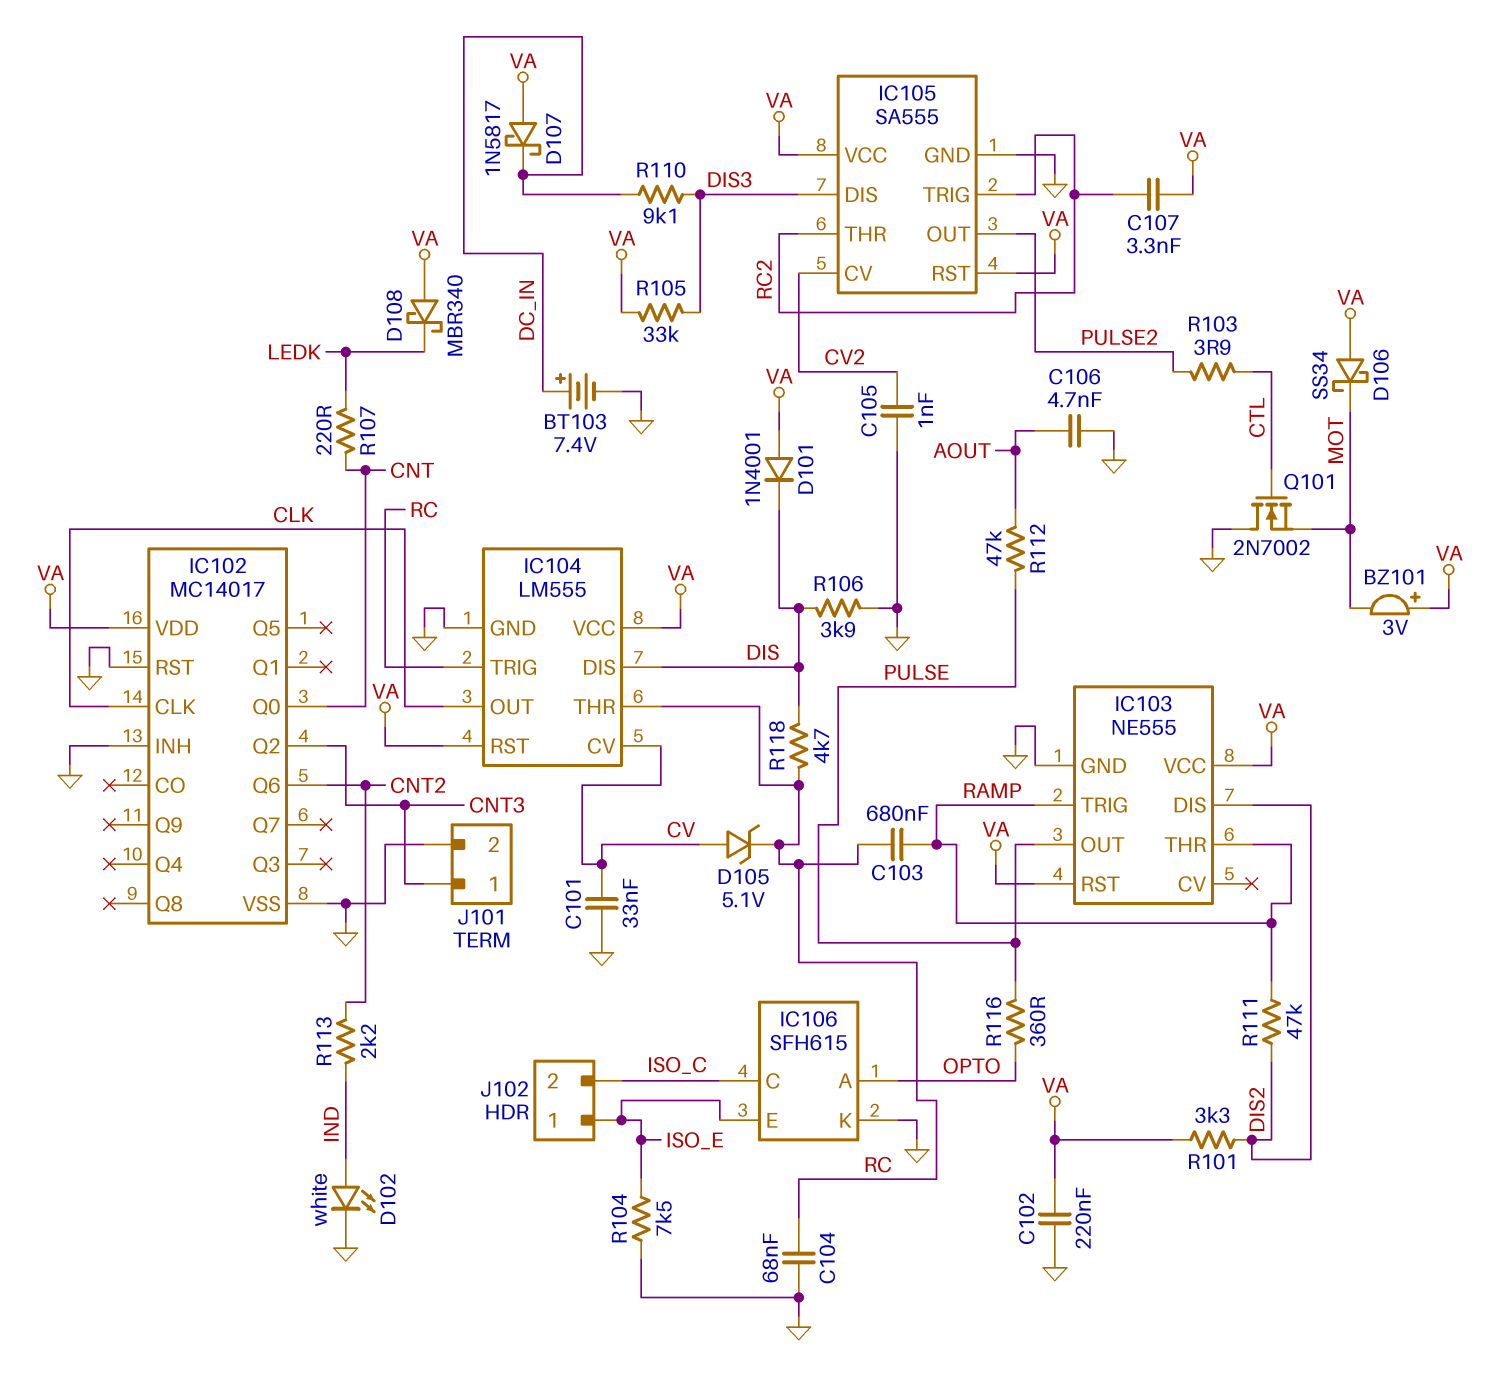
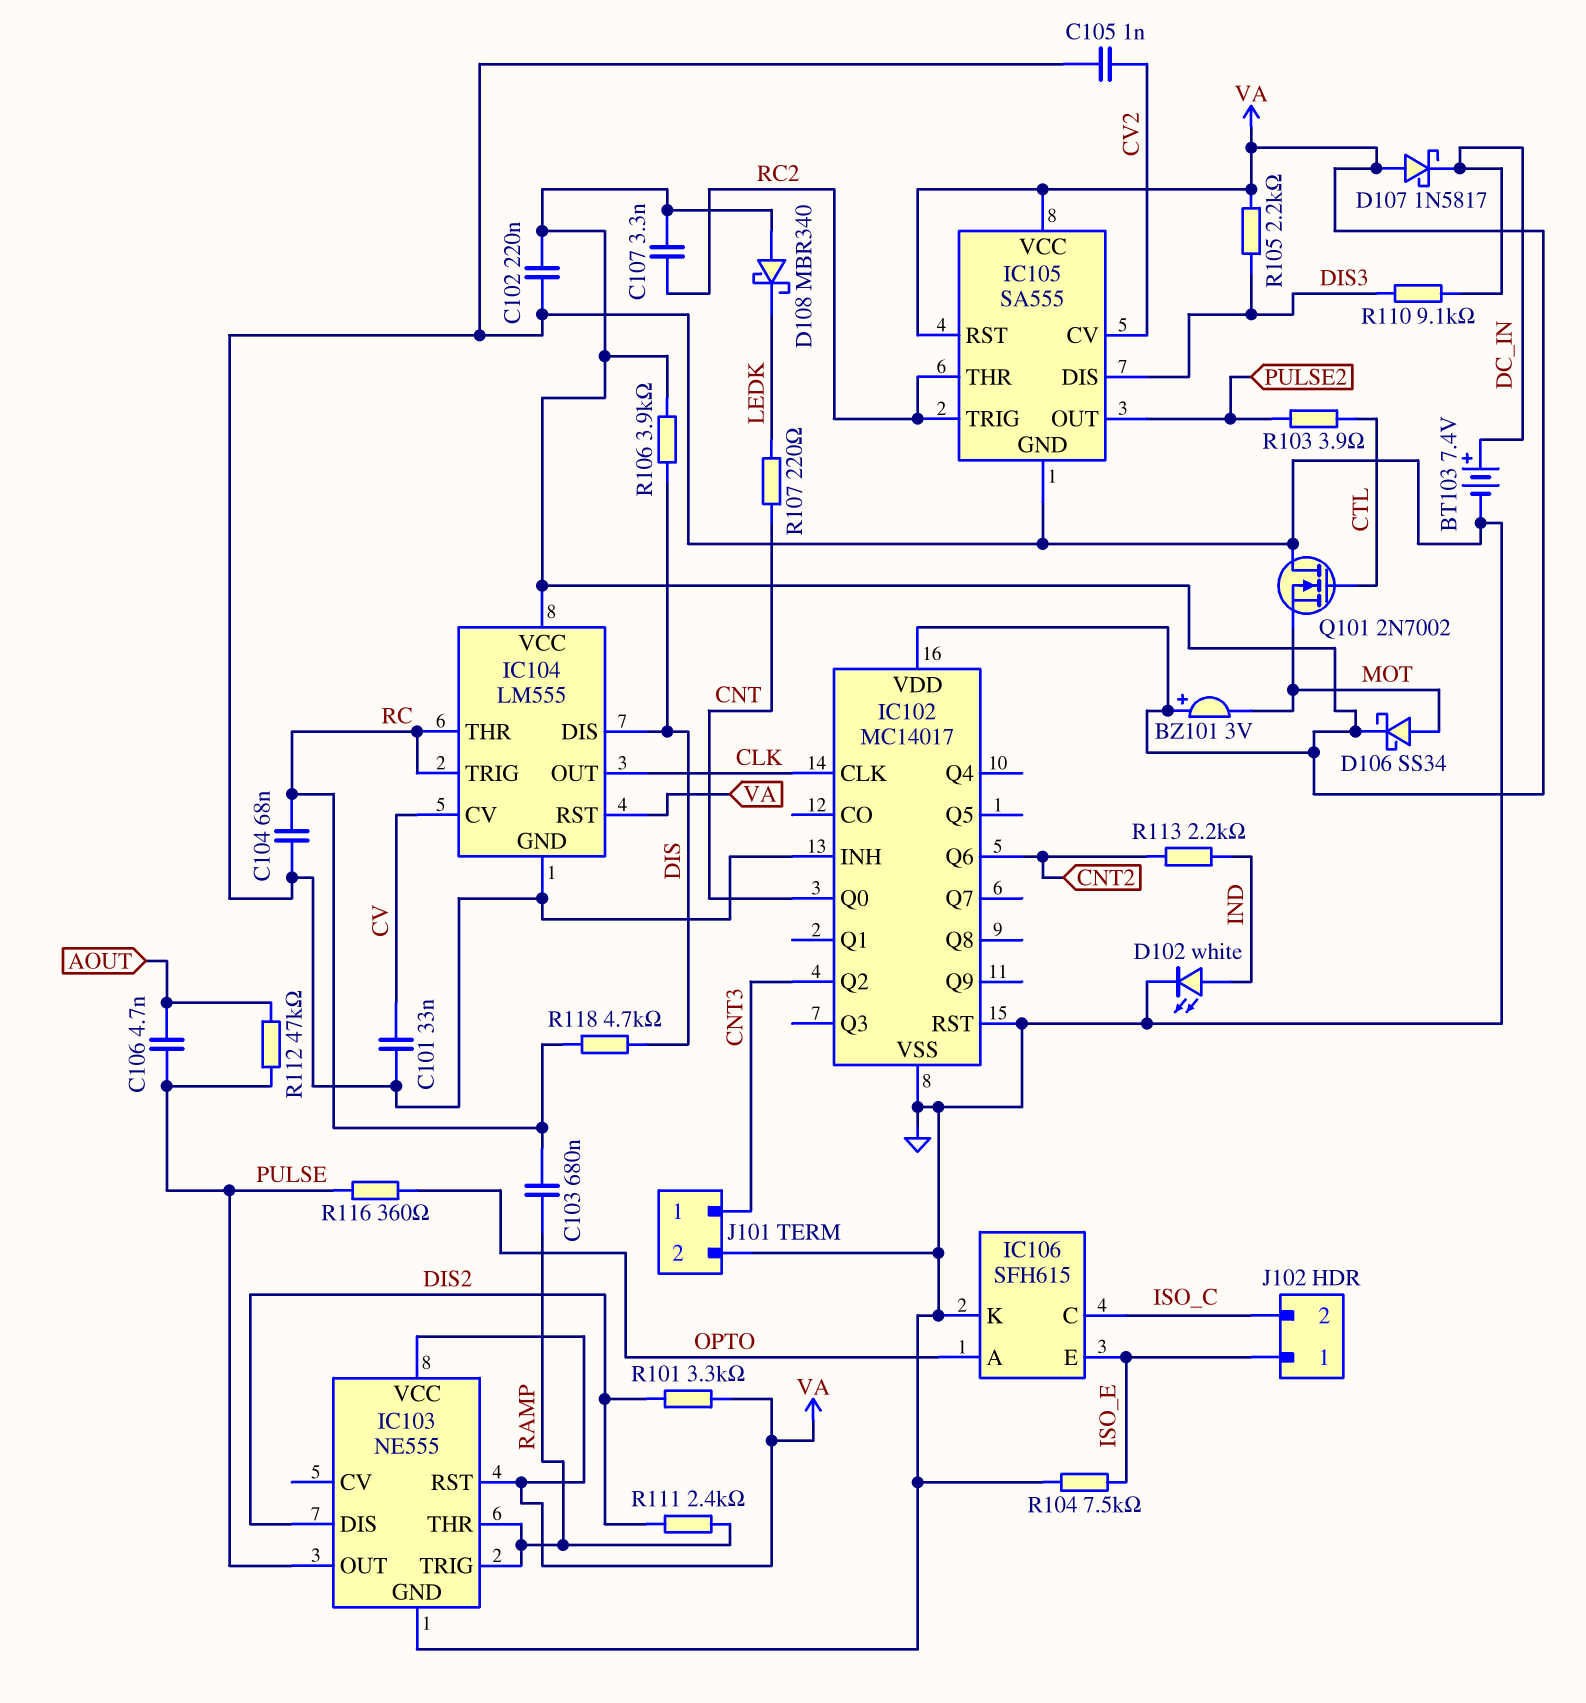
C106: 4.7nF (AOUT, GND) -> 4.7nF (AOUT, PULSE)
D101: diode 1N4001 (A VA, K DIS) -> none
D105: zener 5.1V (A CV, K RC) -> none
D106: schottky SS34 (A VA, K MOT) -> schottky SS34 (A MOT, K VA)
R105: 33k (DIS3, VA) -> 2.2k (DIS3, VA)
R106: 3.9k (DIS, GND) -> 3.9k (DIS, VA)
R111: 47k (DIS2, RAMP) -> 2.4k (DIS2, RAMP)

